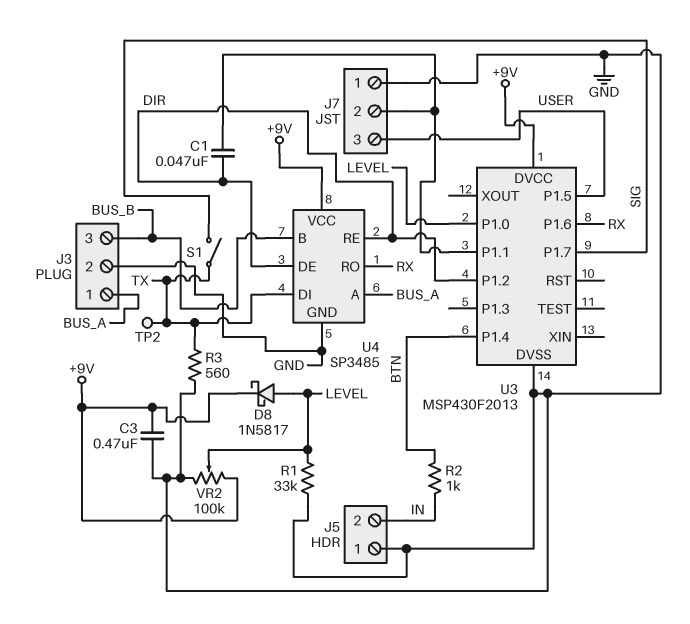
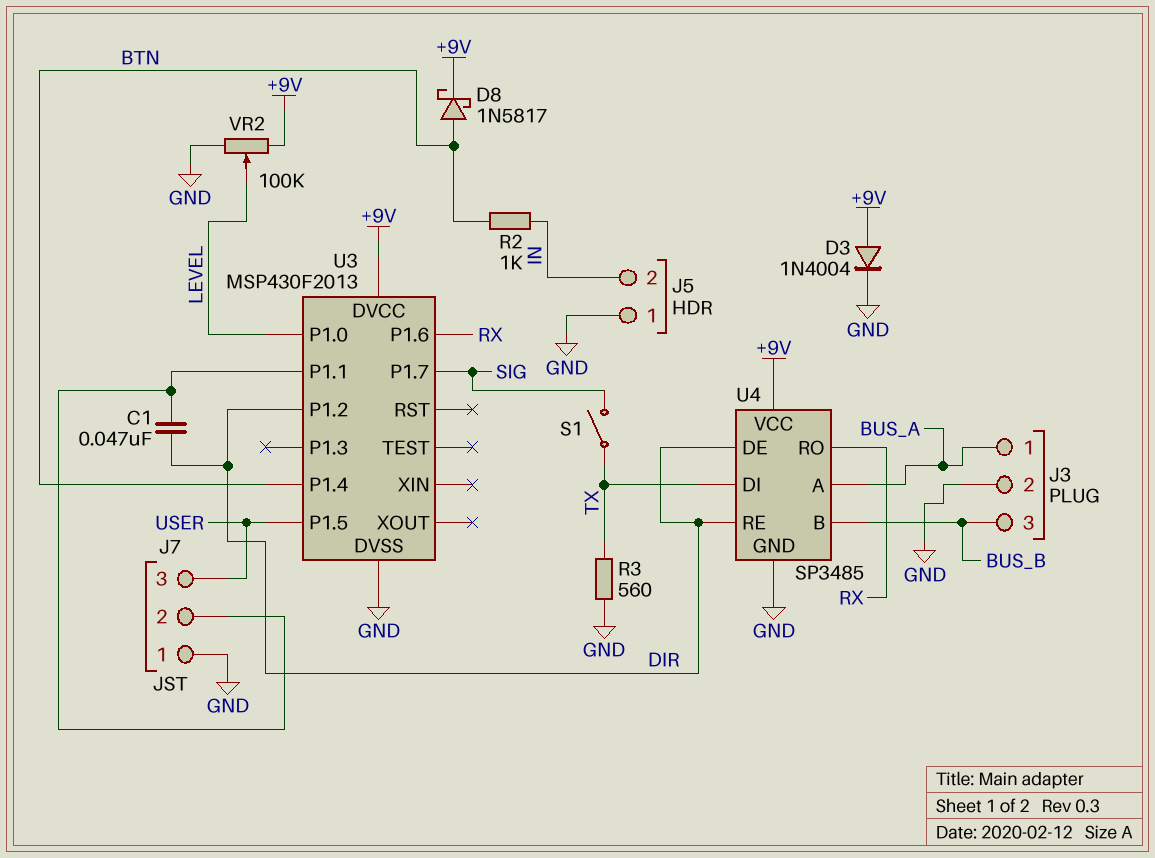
C3: 470nF (+9V, GND) -> none
D3: none -> diode 1N4004 (A +9V, K GND)
D8: schottky 1N5817 (A LEVEL, K +9V) -> schottky 1N5817 (A BTN, K +9V)
R1: 33k (GND, LEVEL) -> none
TP2: test point (TX) -> none

